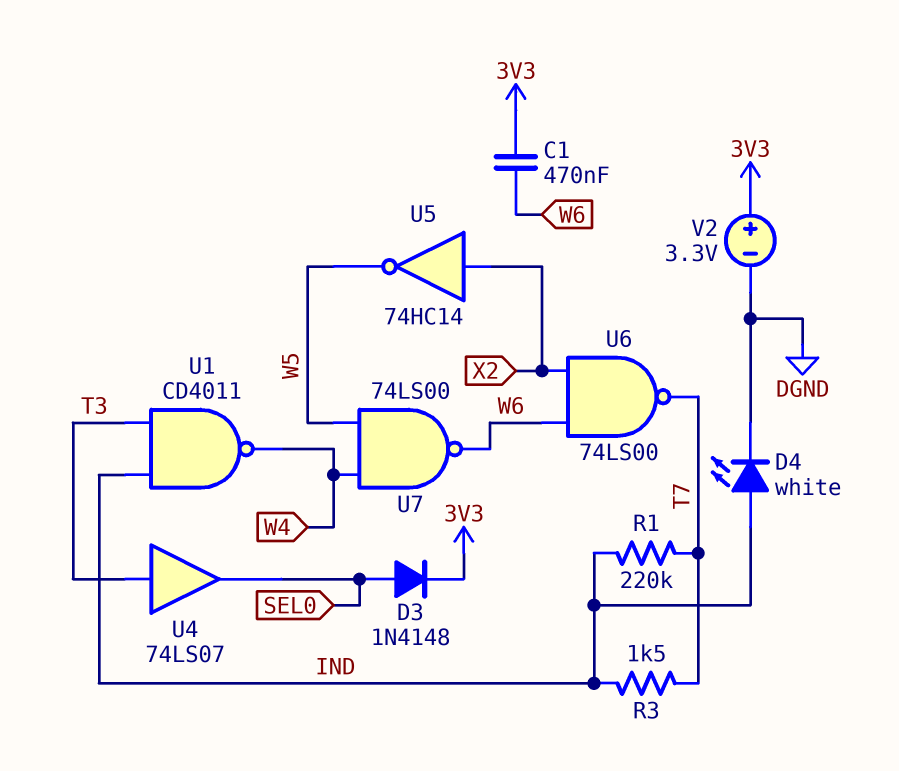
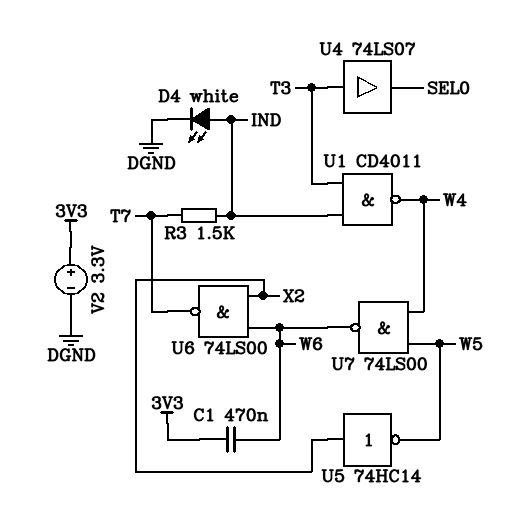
D3: diode 1N4148 (A SEL0, K 3V3) -> none
R1: 220k (IND, T7) -> none

